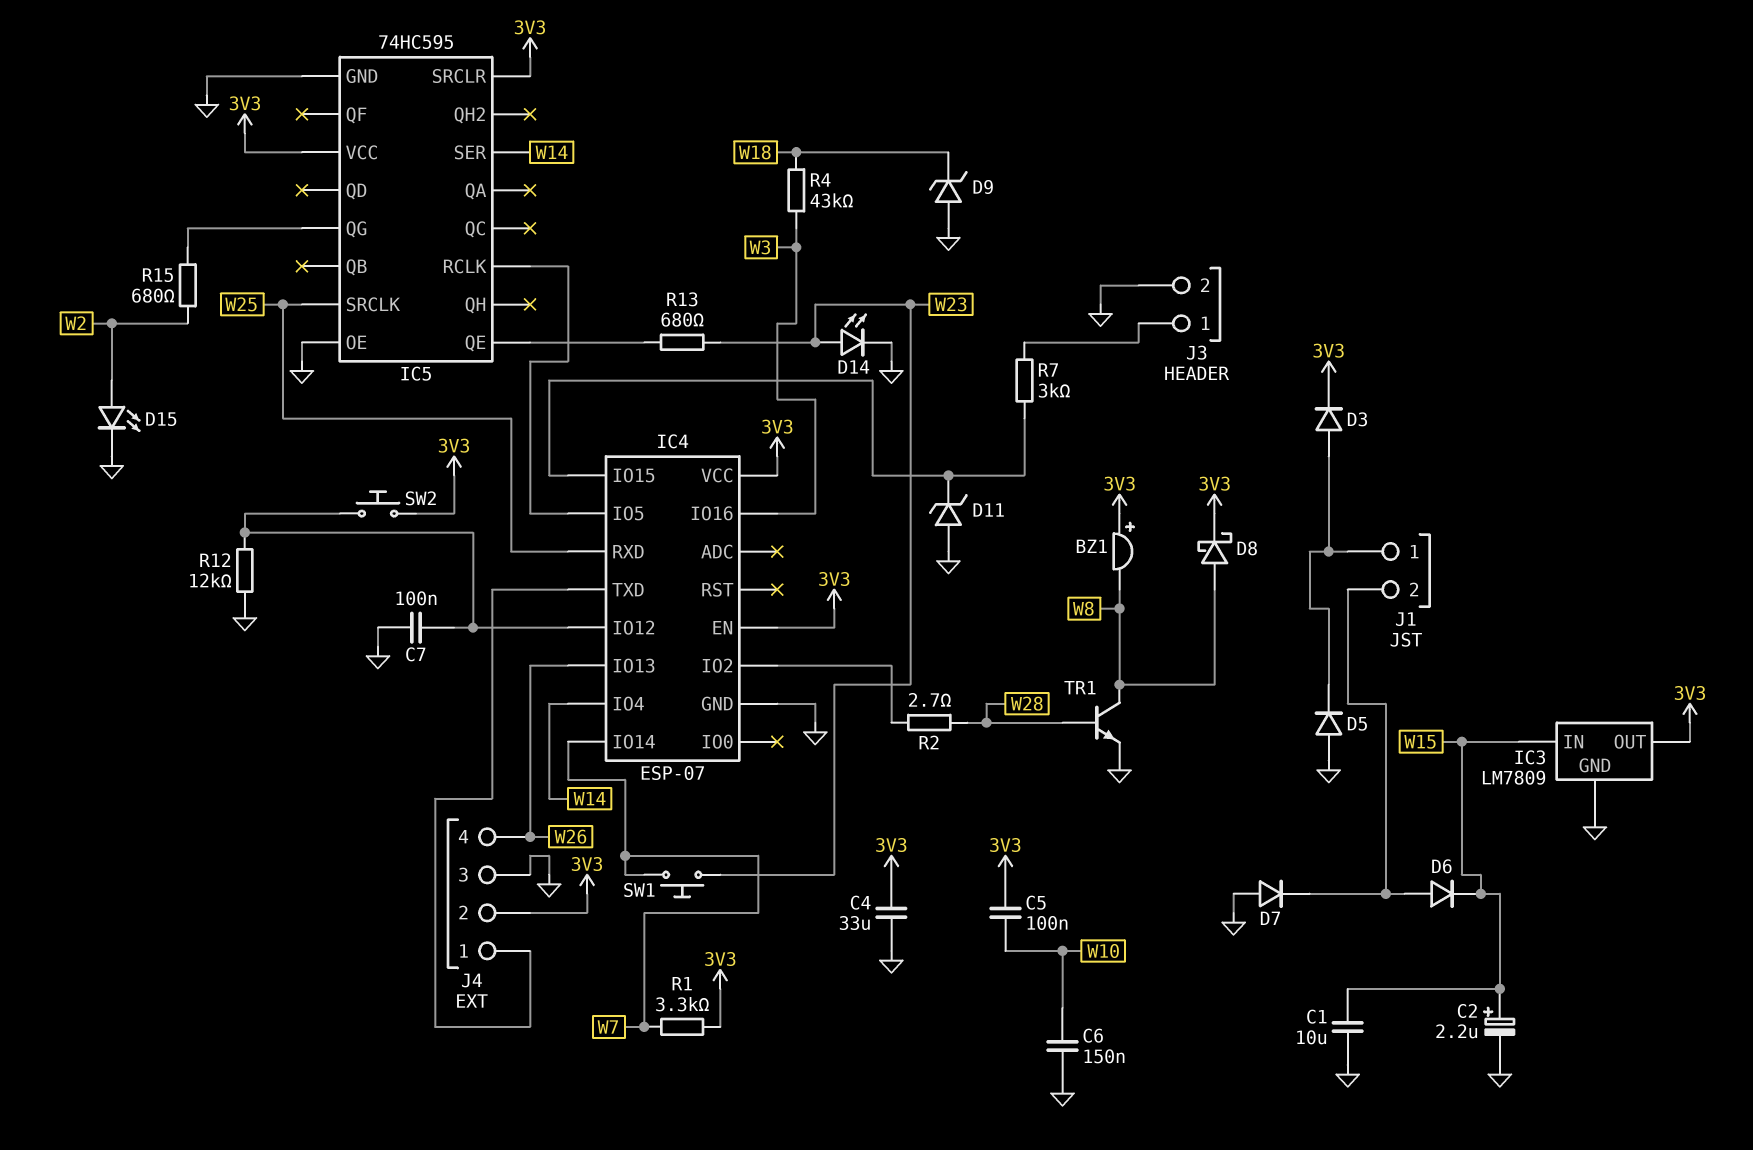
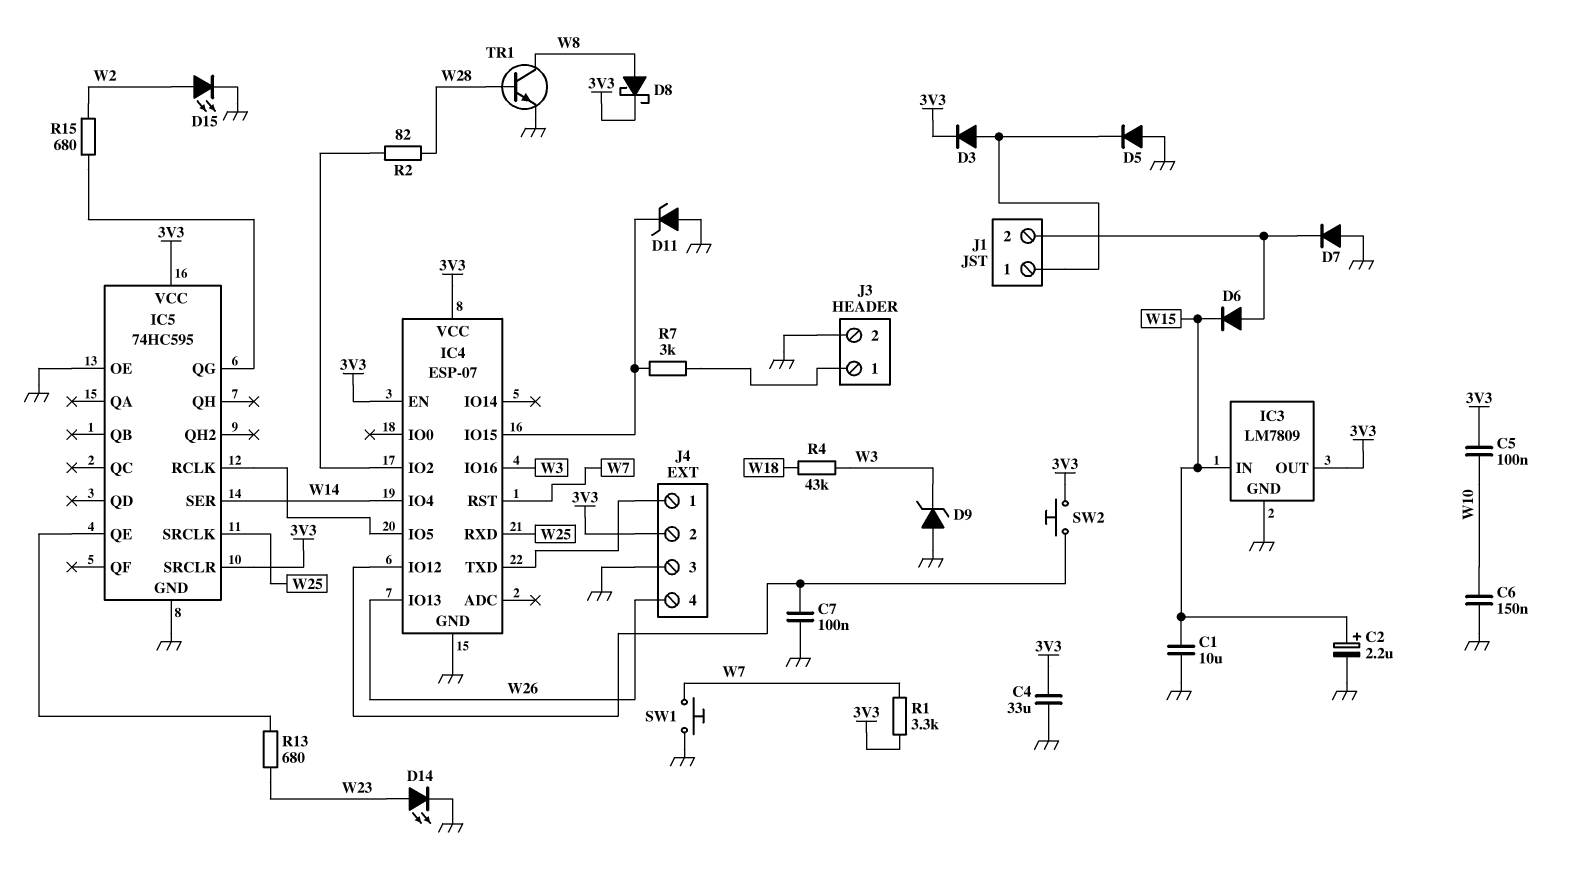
BZ1: buzzer (plus 3V3, minus W8) -> none
D9: zener (A GND, K W18) -> zener (A GND, K W3)
IC4 pin IO14: W7 -> none
IC4 pin RST: none -> W7
R2: 2.7 (IC4/IO2, W28) -> 82 (IC4/IO2, W28)
R12: 12k (GND, IC4/IO12) -> none
SW1: button (W7, W23) -> button (GND, W7)

